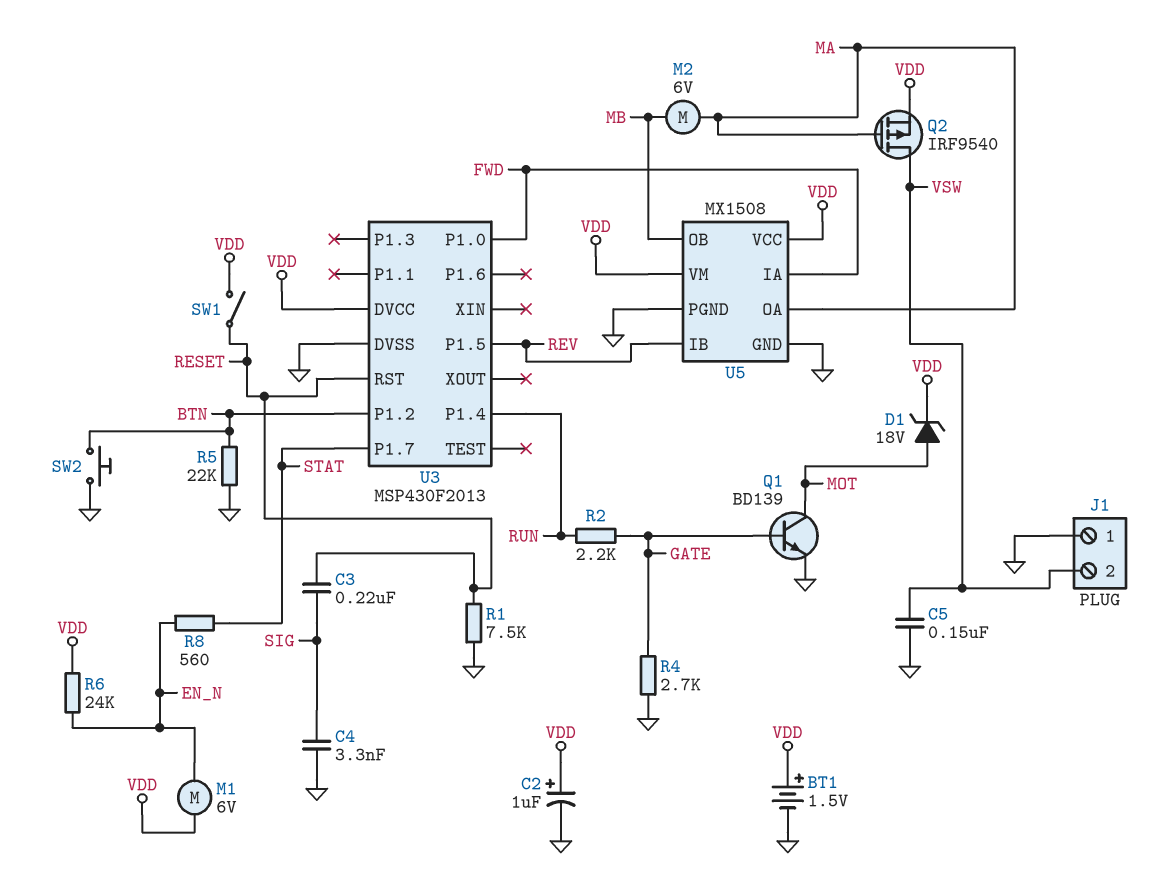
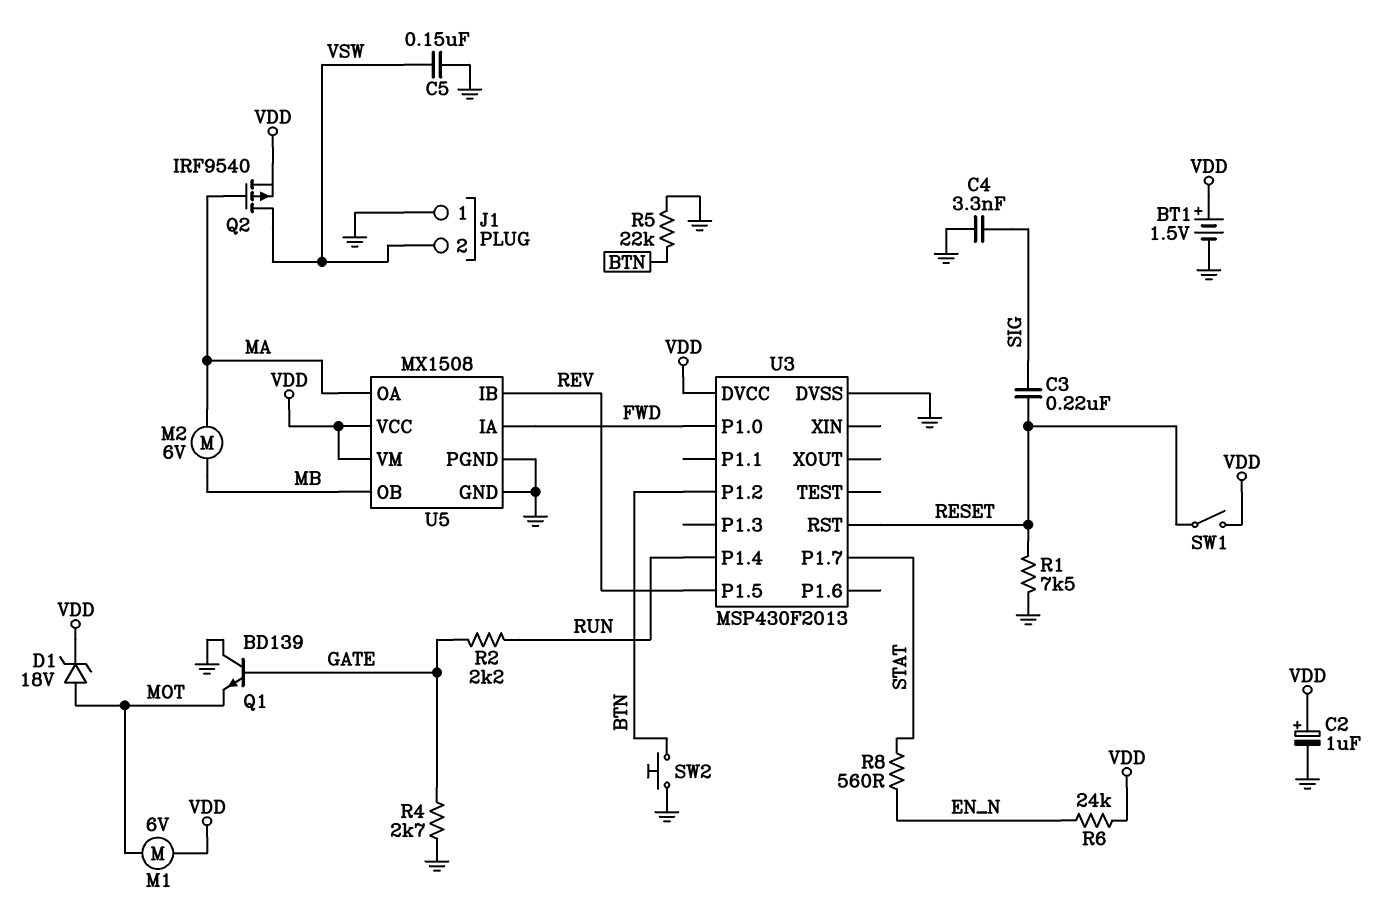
M1: motor 6V (EN_N, VDD) -> motor 6V (MOT, VDD)
Q1: NPN BD139 (B GATE, C MOT, E GND) -> NPN BD139 (B GATE, C GND, E MOT)

